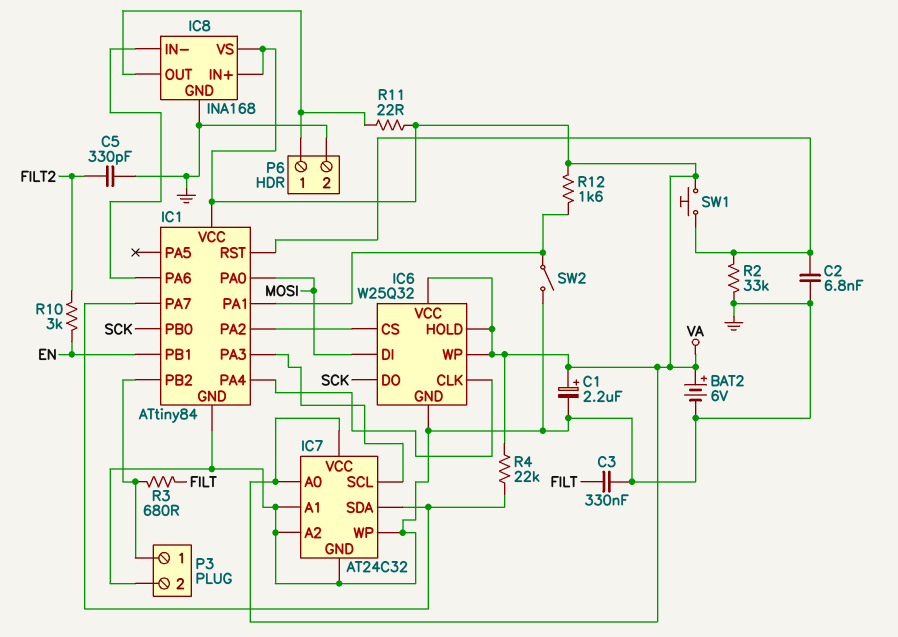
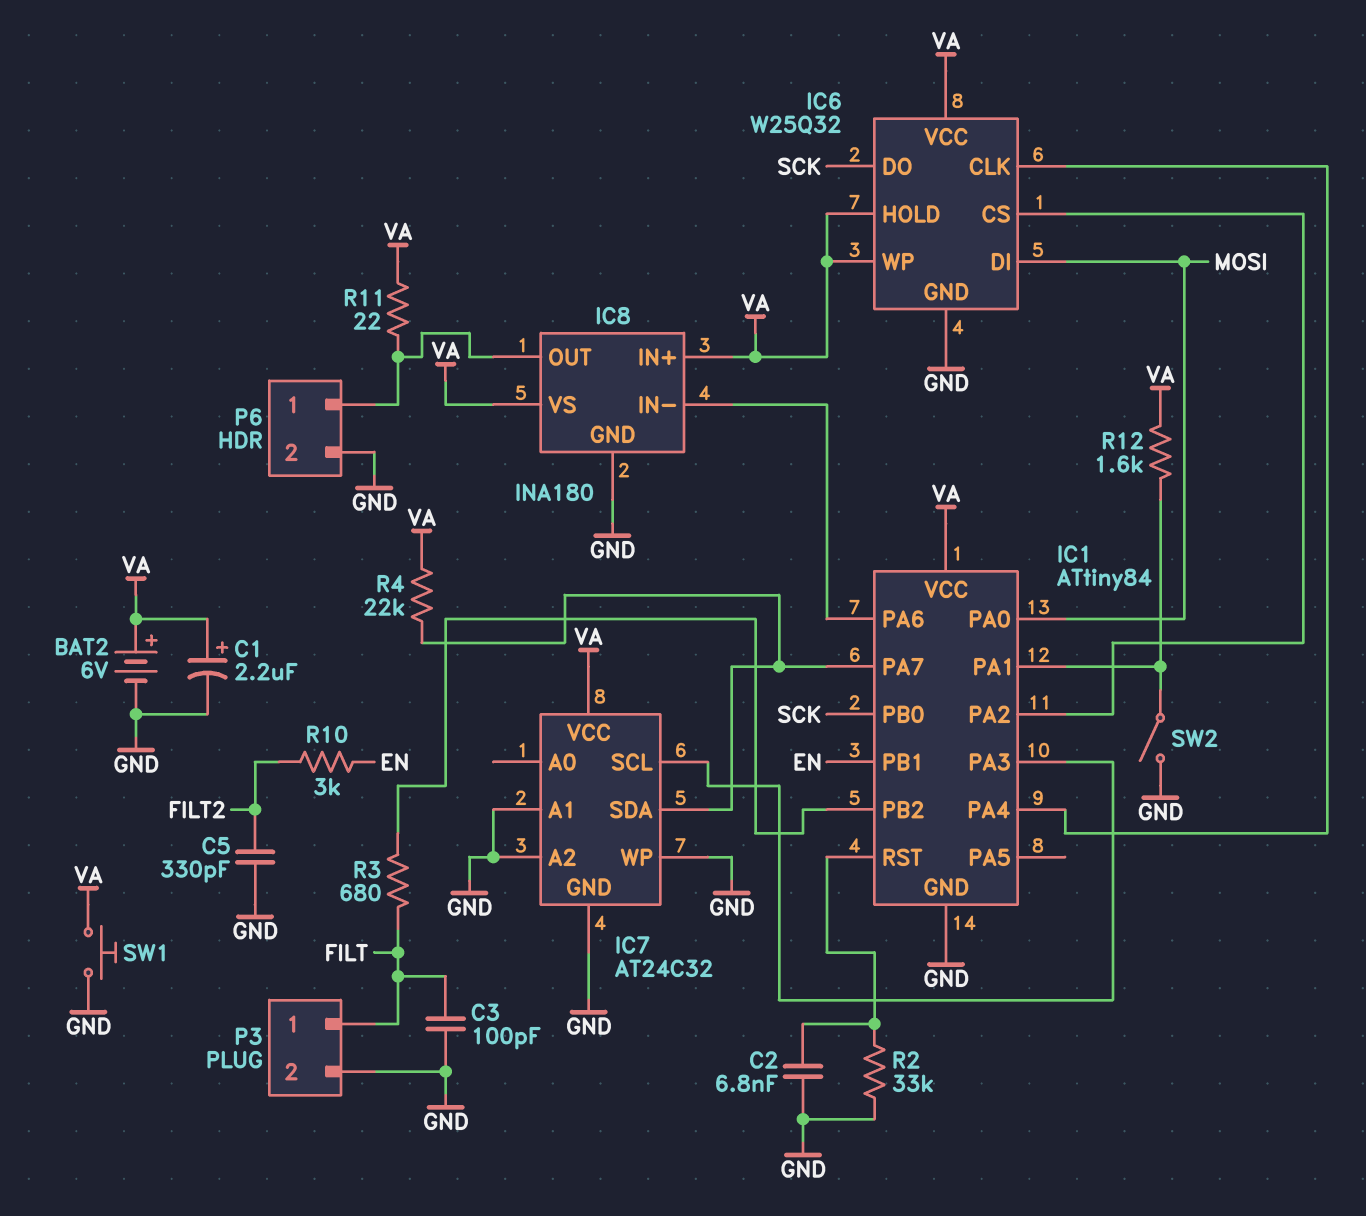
C3: 330nF (FILT, GND) -> 100pF (FILT, GND)
IC7 pin A0: VA -> none
IC8: INA168 -> INA180
P3 pin 1: IC1/PB2 -> FILT
SW1: button (IC1/RST, VA) -> button (GND, VA)

